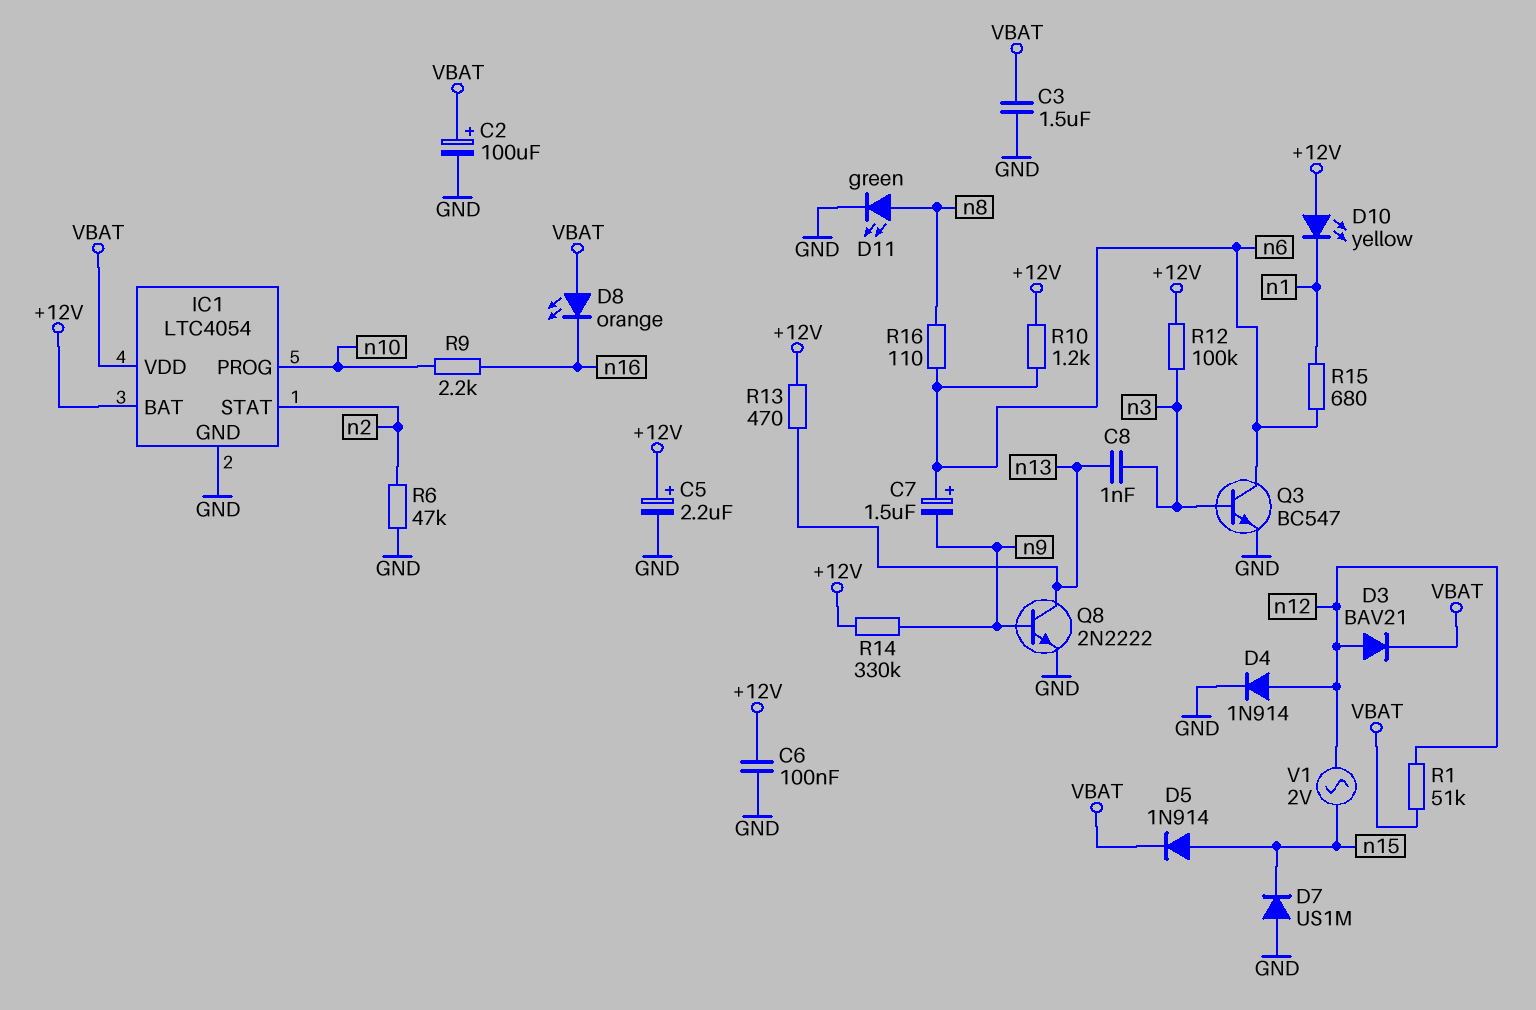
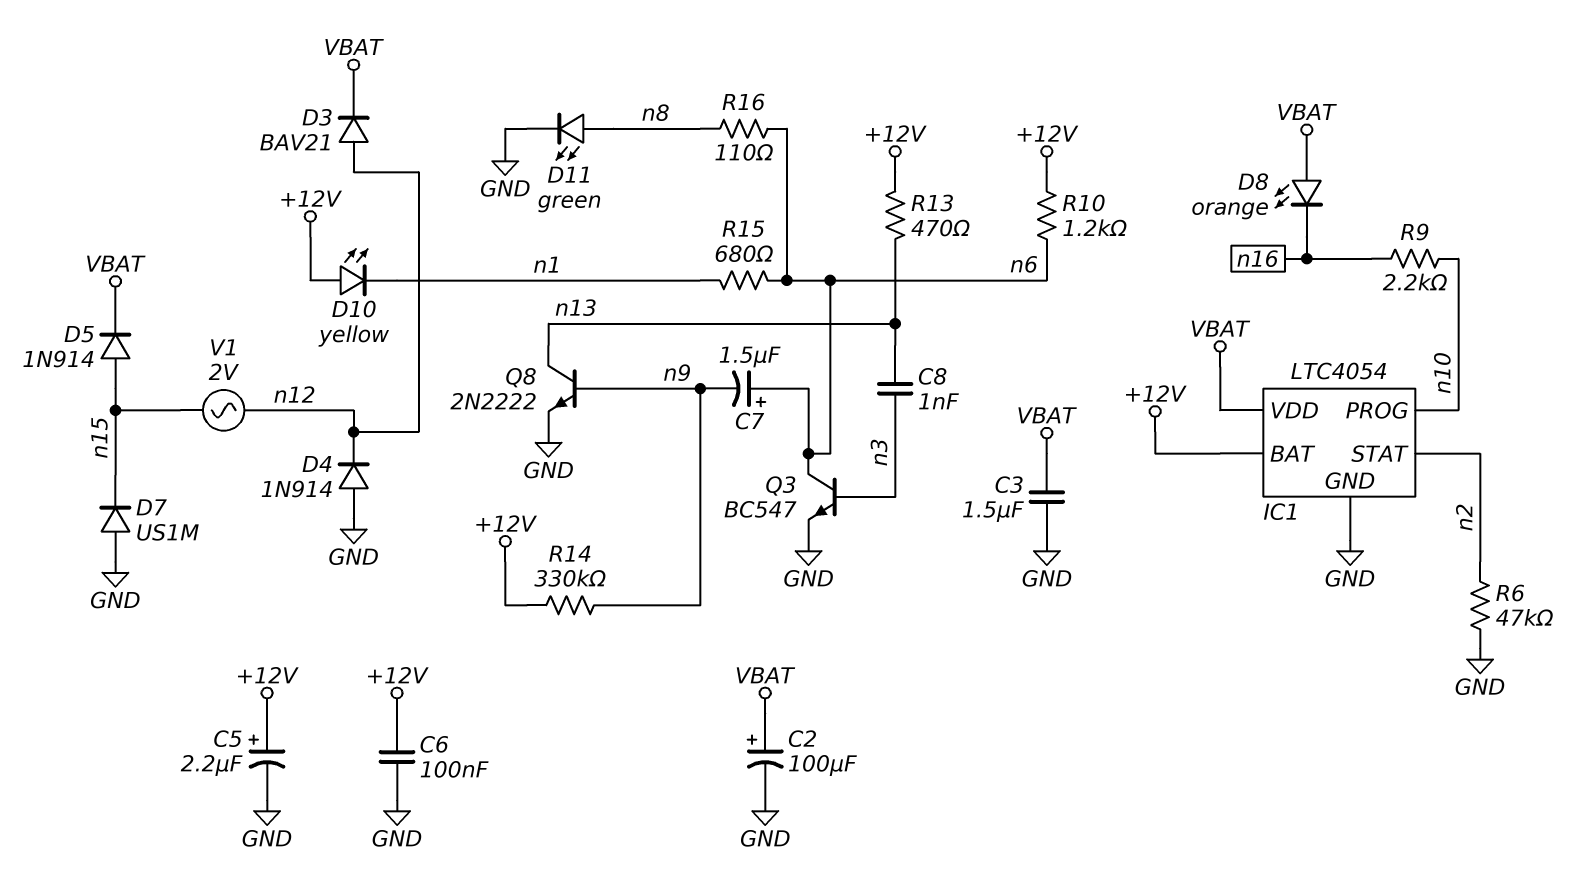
D4: diode 1N914 (A n12, K GND) -> diode 1N914 (A GND, K n12)
R1: 51k (VBAT, n12) -> none
R12: 100k (+12V, n3) -> none

